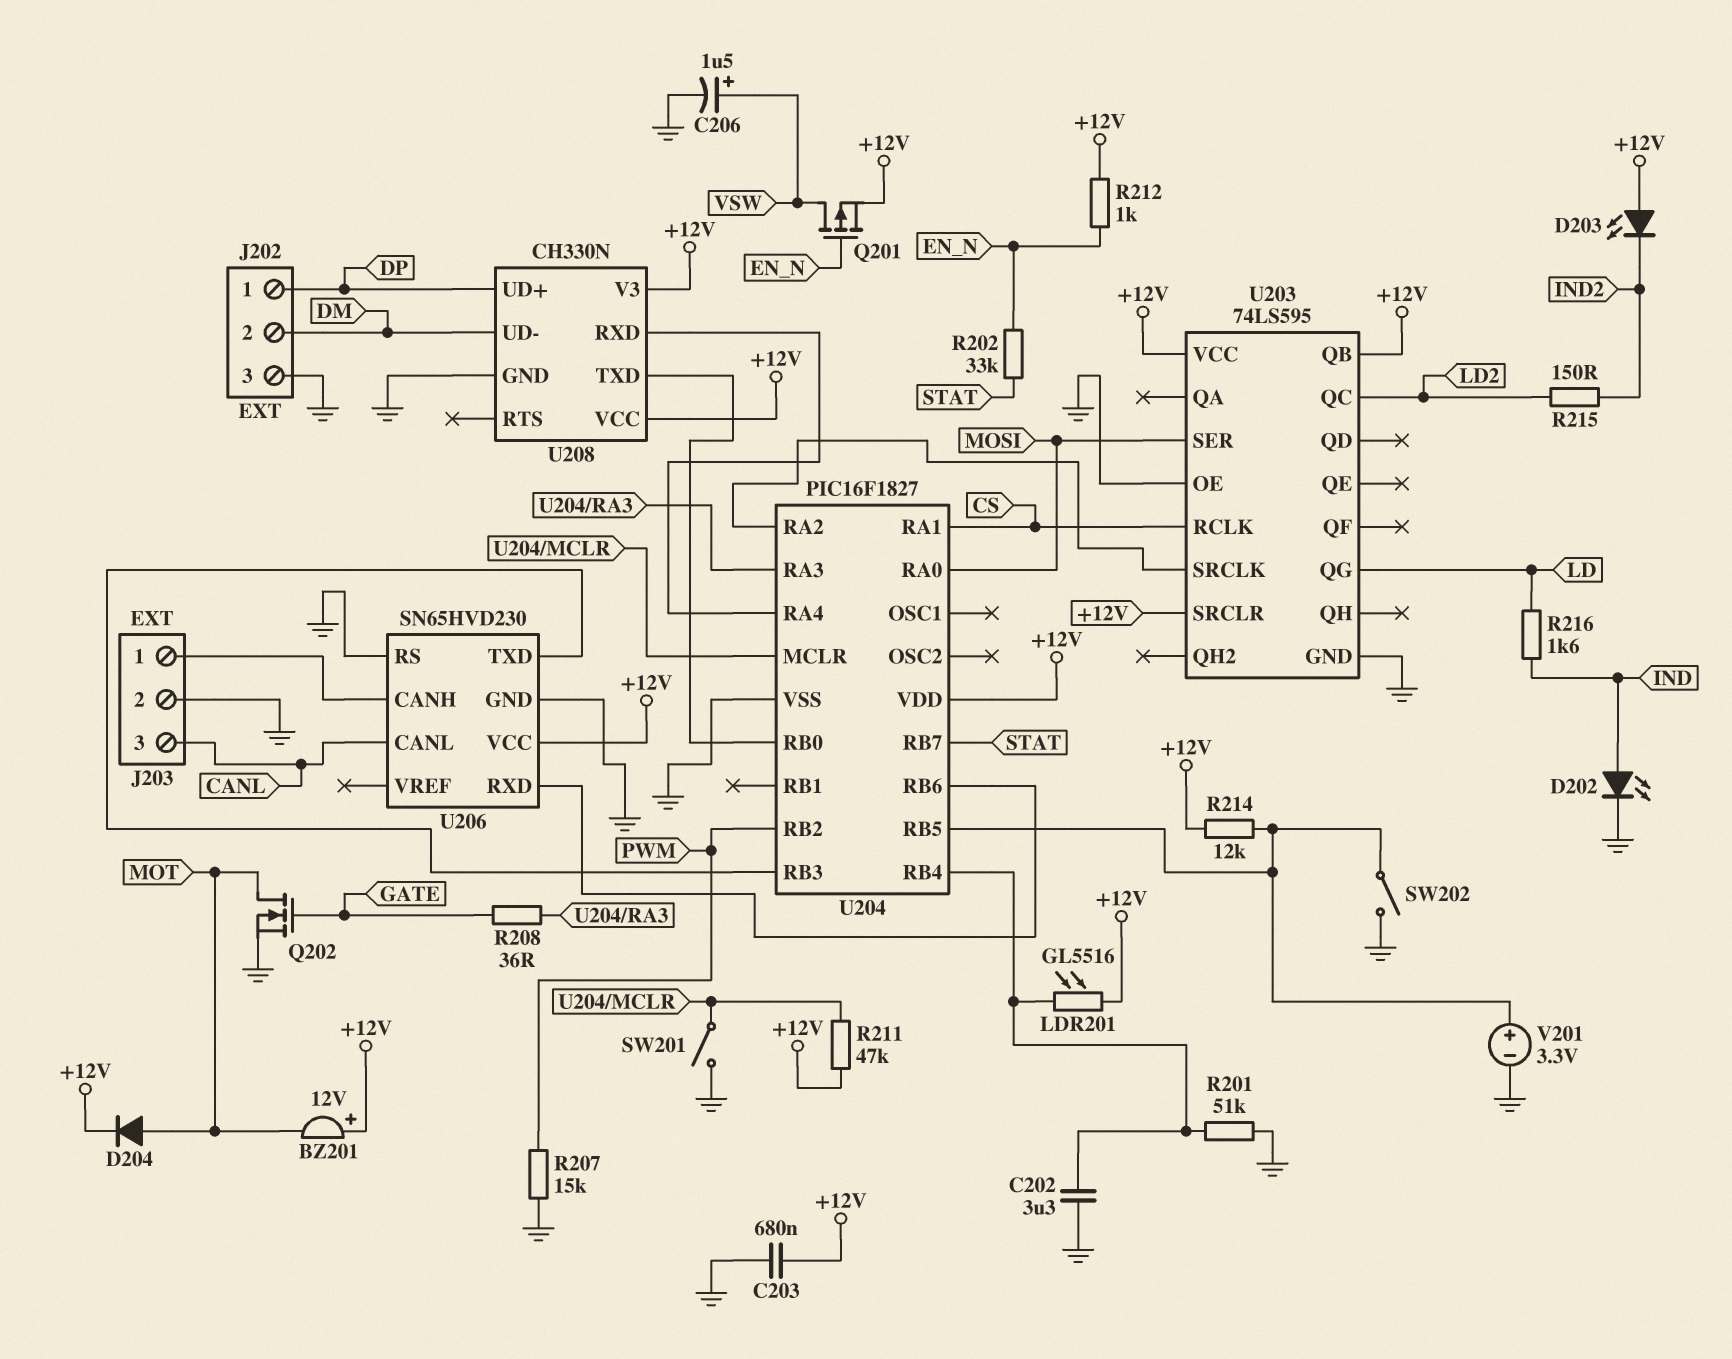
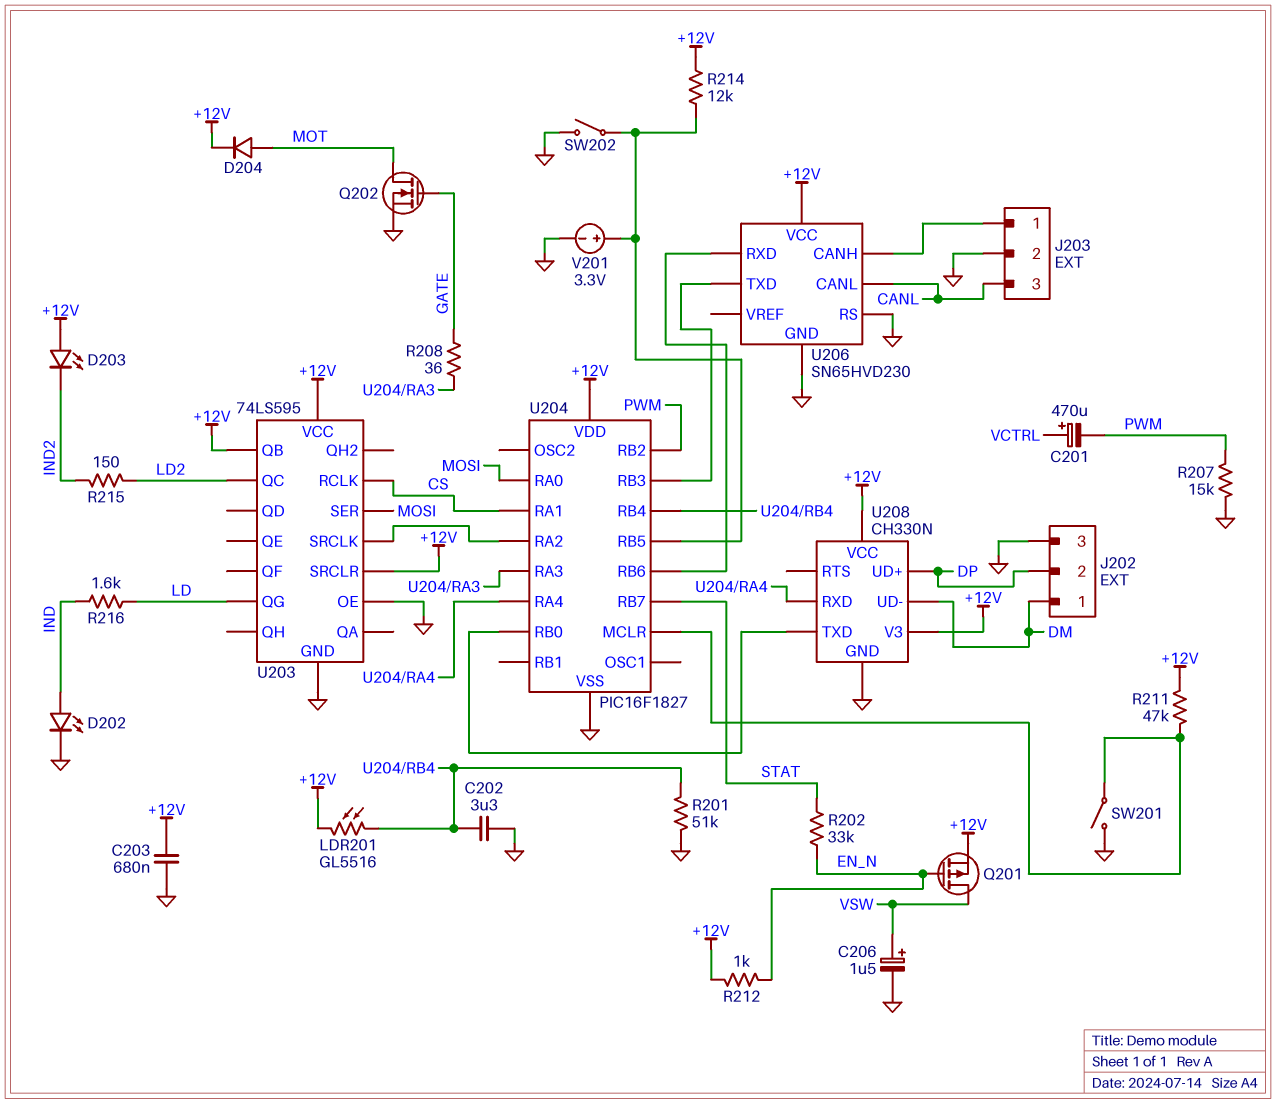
BZ201: buzzer 12V (plus +12V, minus MOT) -> none
C201: none -> 470uF (plus VCTRL, minus PWM)
J202 pin 1: DP -> DM
J202 pin 2: DM -> DP

